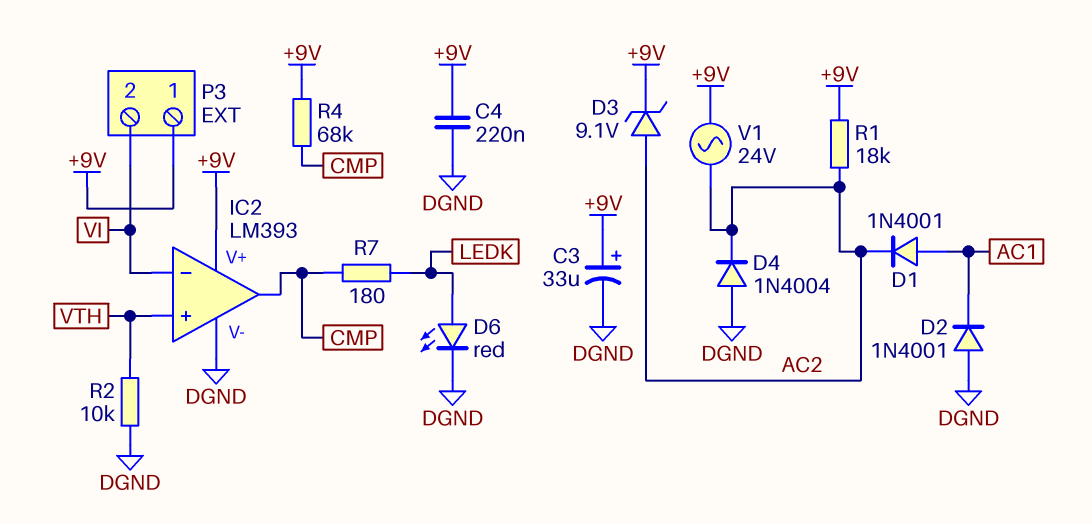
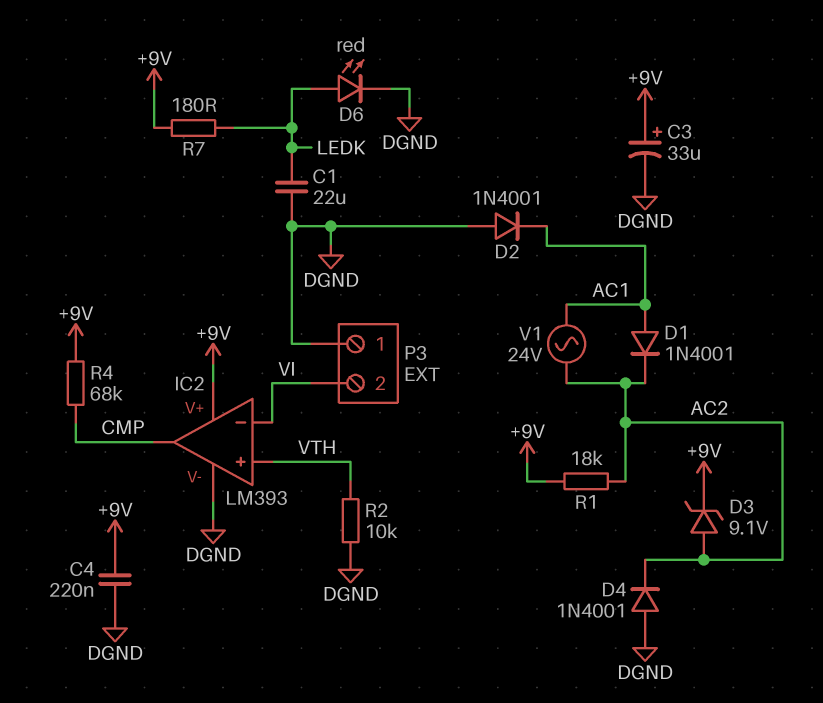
C1: none -> 22uF (DGND, LEDK)
D4: diode 1N4004 (A DGND, K AC2) -> diode 1N4001 (A DGND, K AC2)
P3 pin 1: +9V -> DGND
R7: 180 (CMP, LEDK) -> 180 (+9V, LEDK)
V1: AC 24V (+9V, AC2) -> AC 24V (AC1, AC2)

